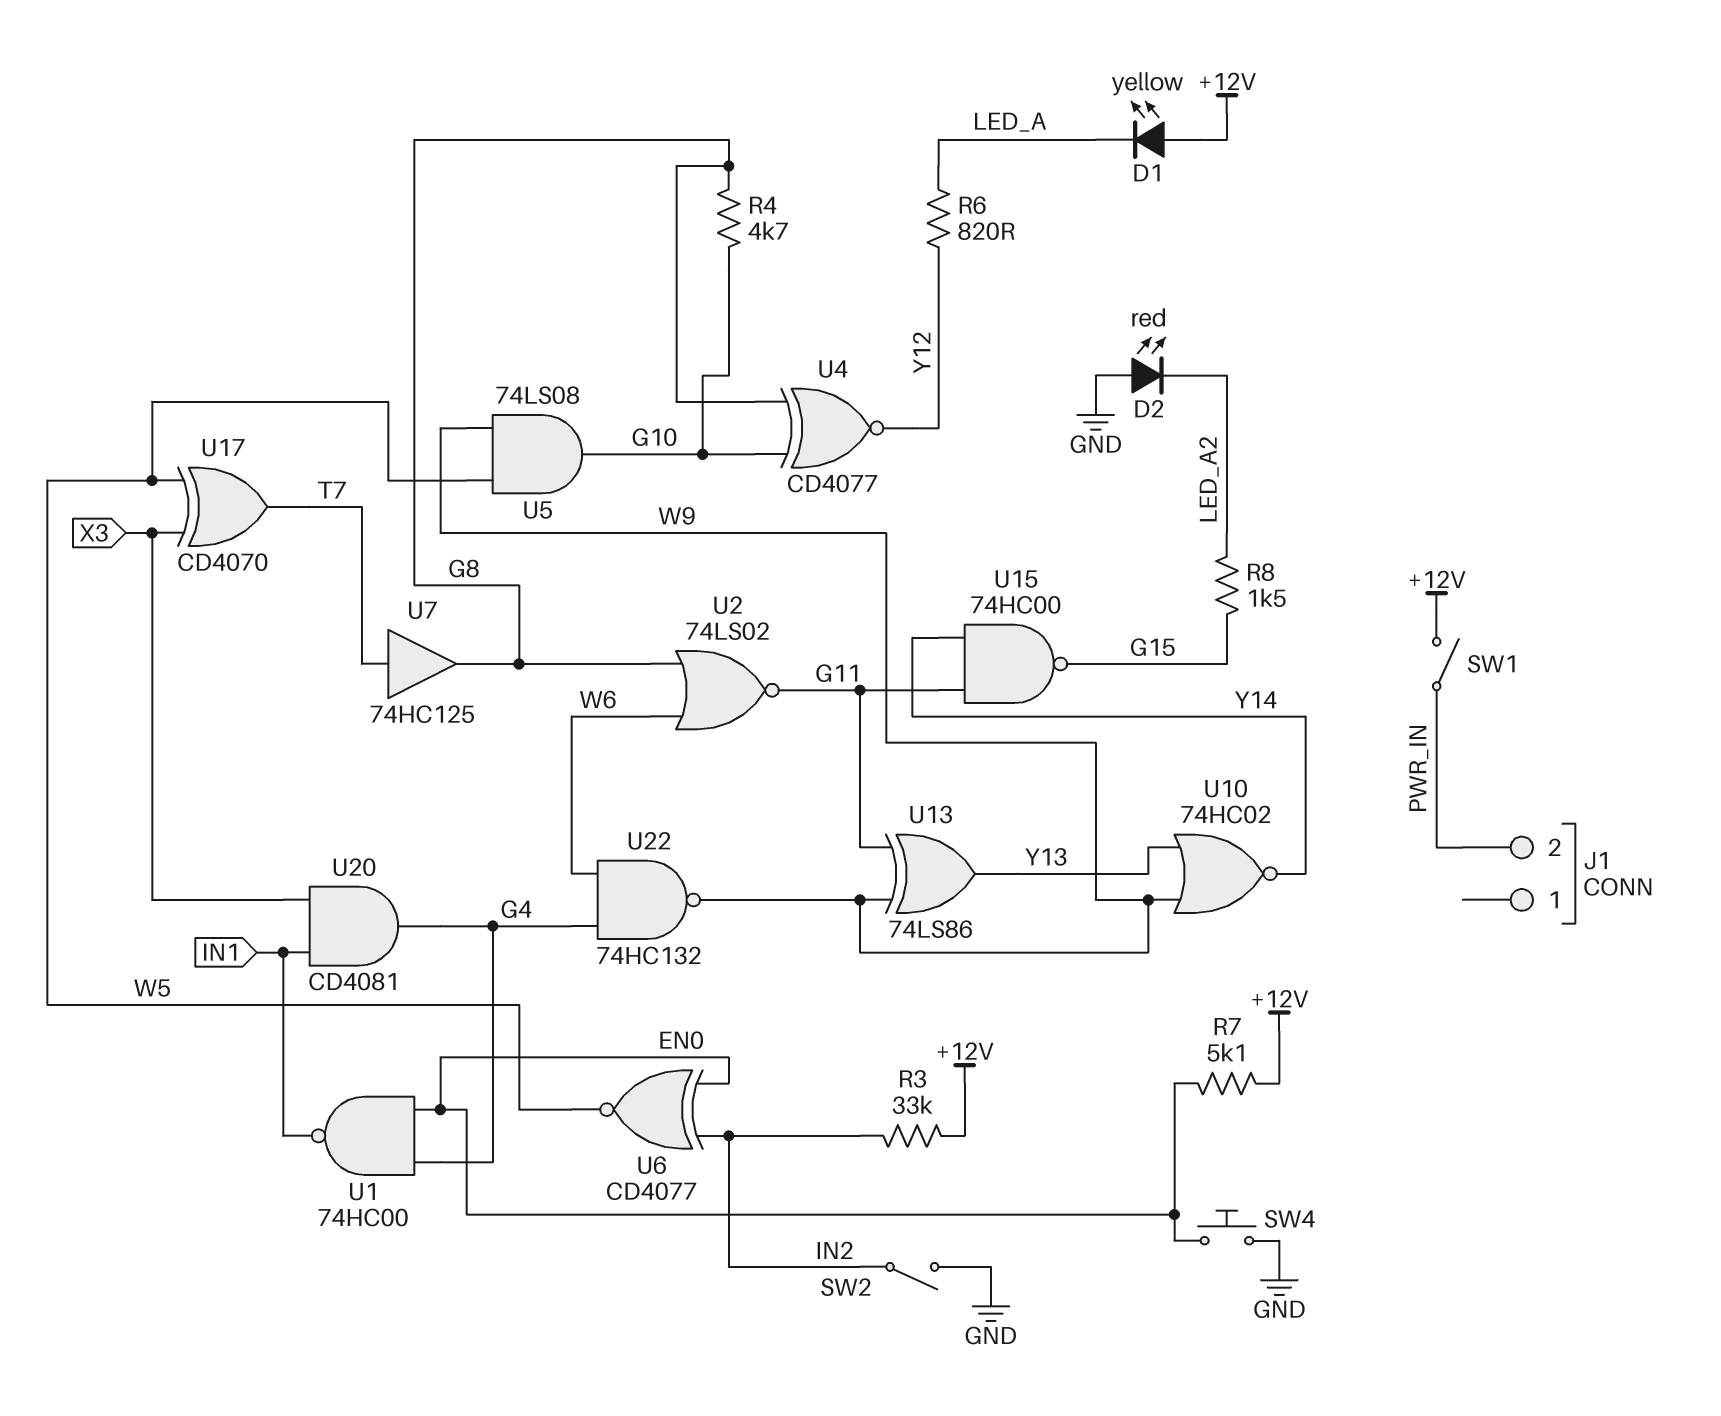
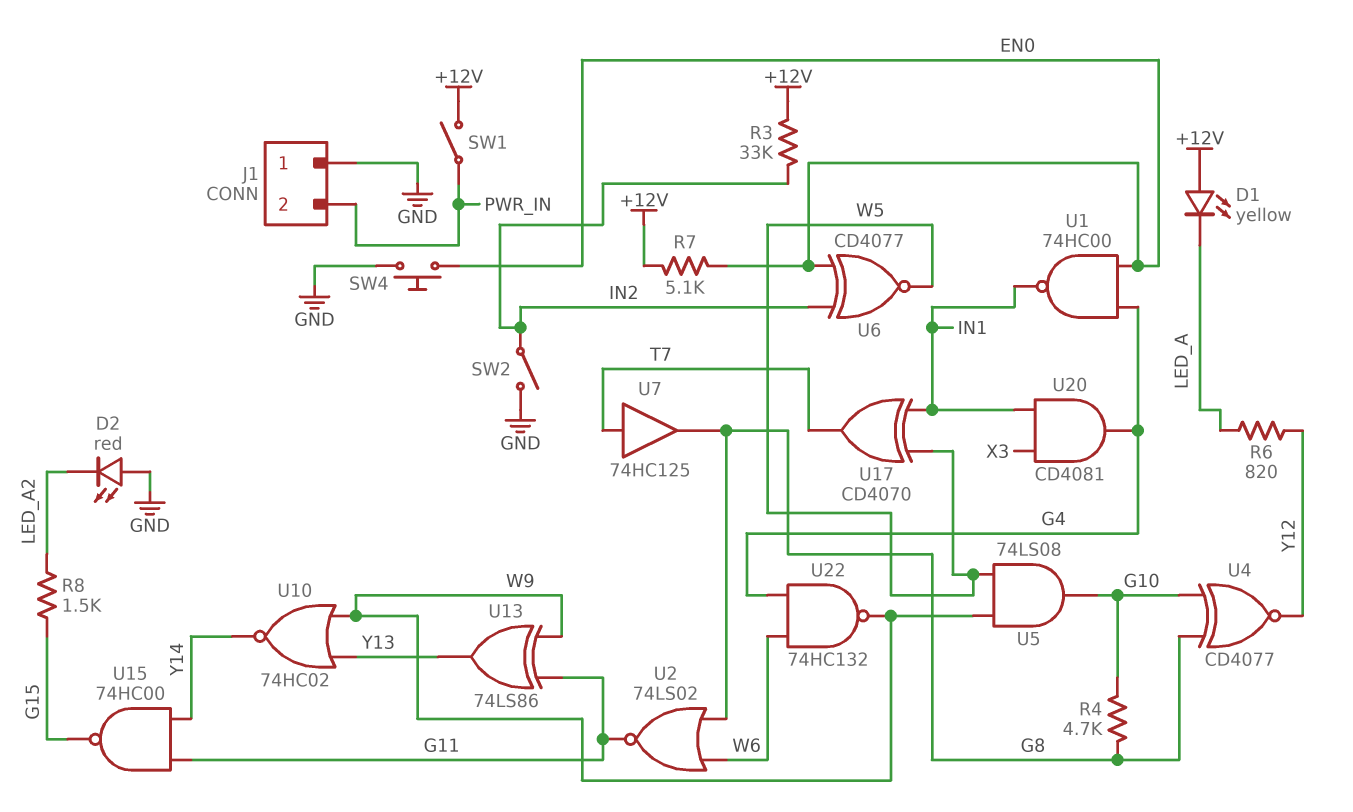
J1 pin 1: none -> GND
U17: XOR CD4070 (in W5, in X3, out T7) -> XOR CD4070 (in IN1, in W5, out T7)

